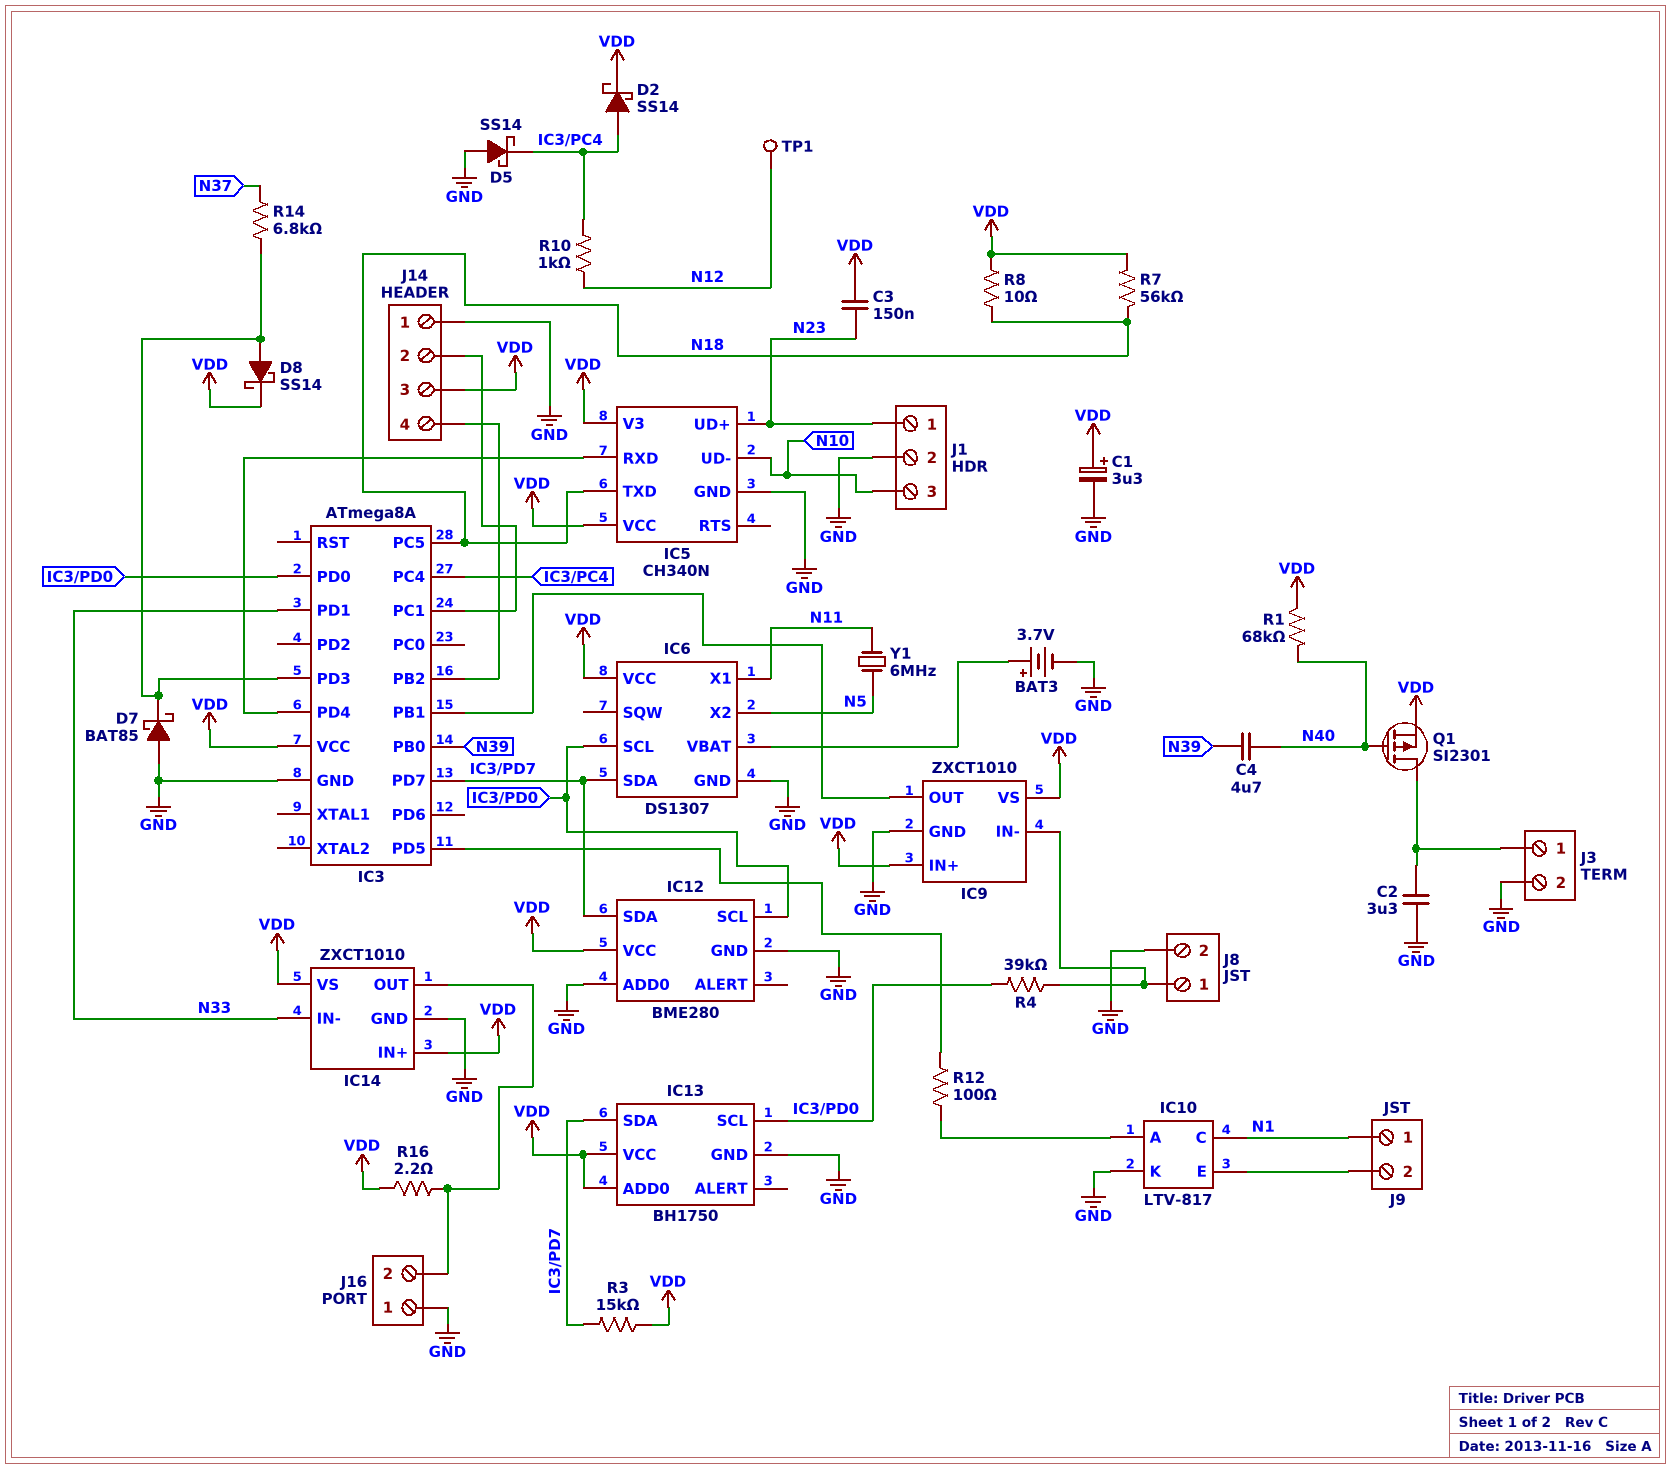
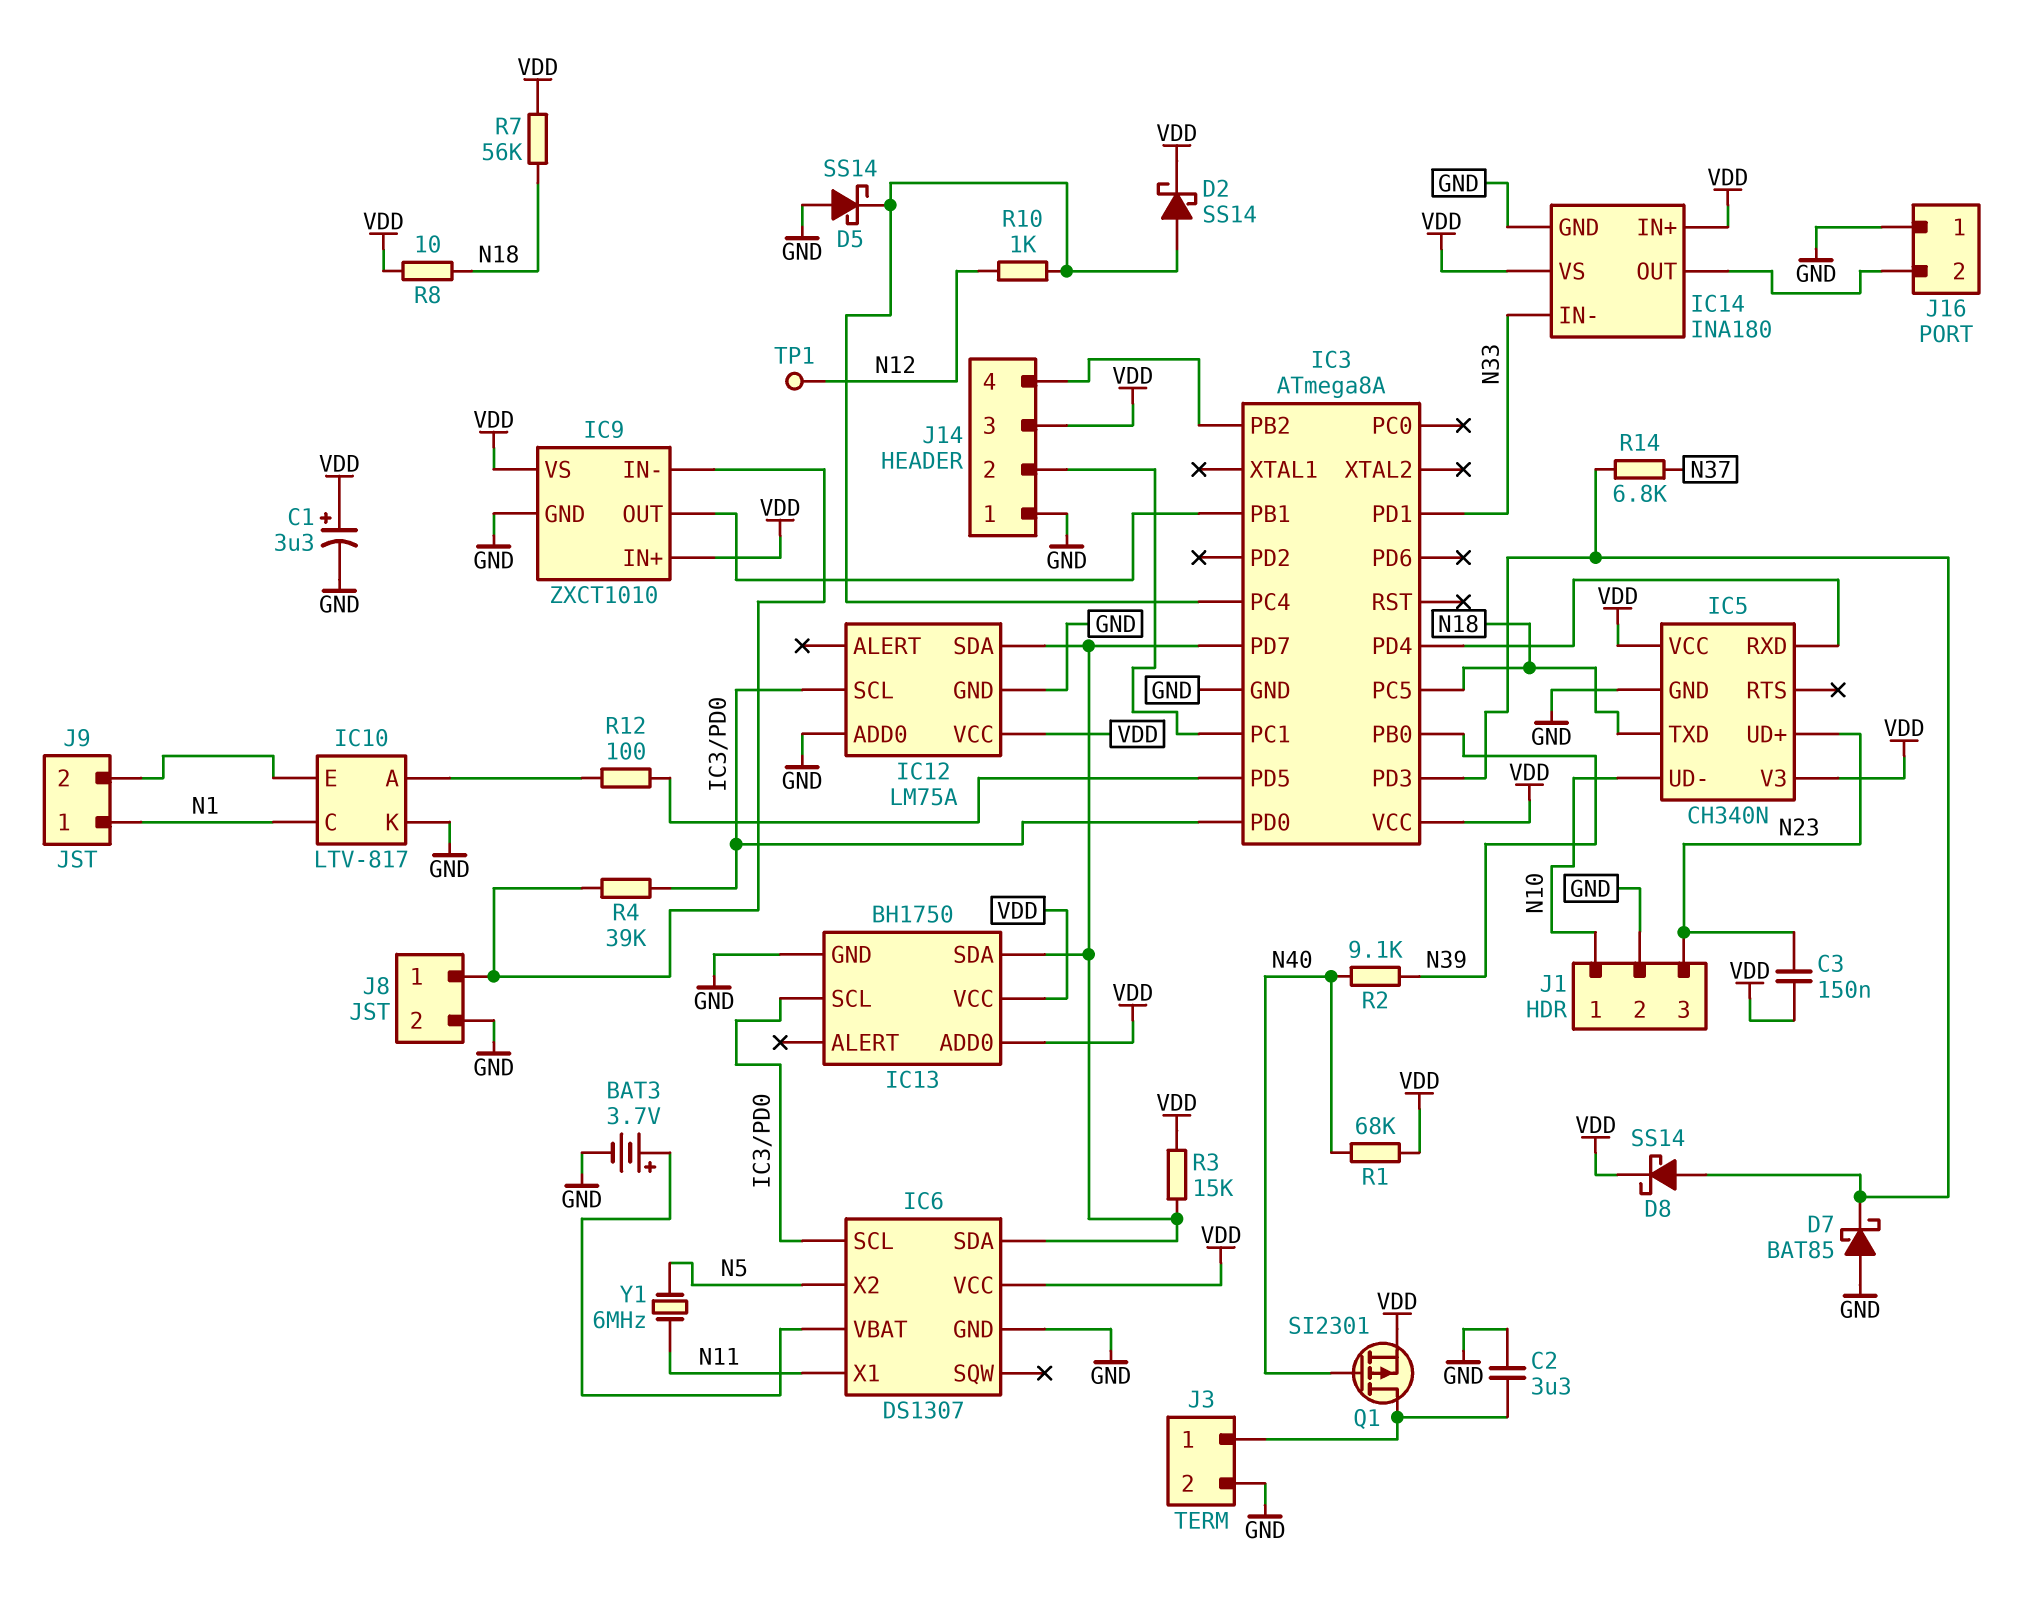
C4: 4.7uF (N39, N40) -> none
IC12: BME280 -> LM75A
IC14: ZXCT1010 -> INA180
J1 pin 1: N23 -> N10
J1 pin 3: N10 -> N23
R2: none -> 9.1k (N39, N40)
R16: 2.2 (IC14/OUT, VDD) -> none

